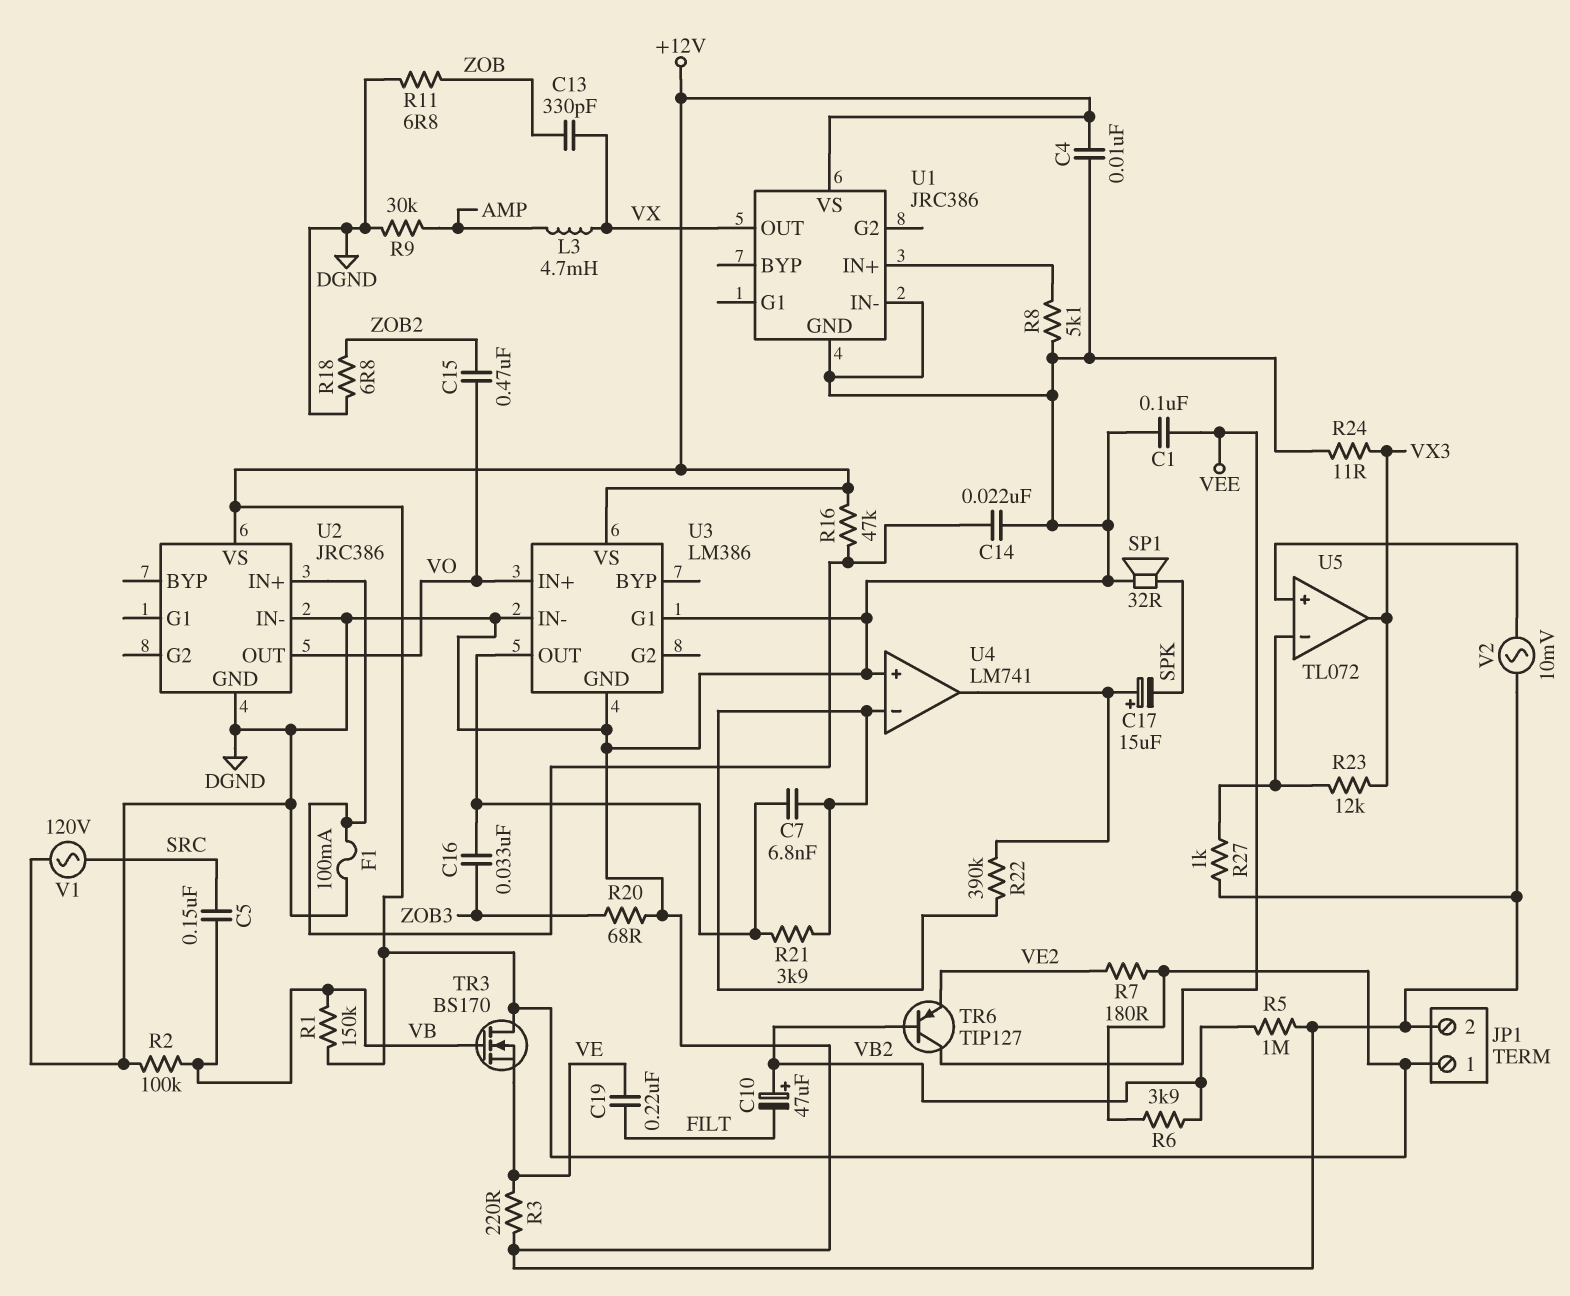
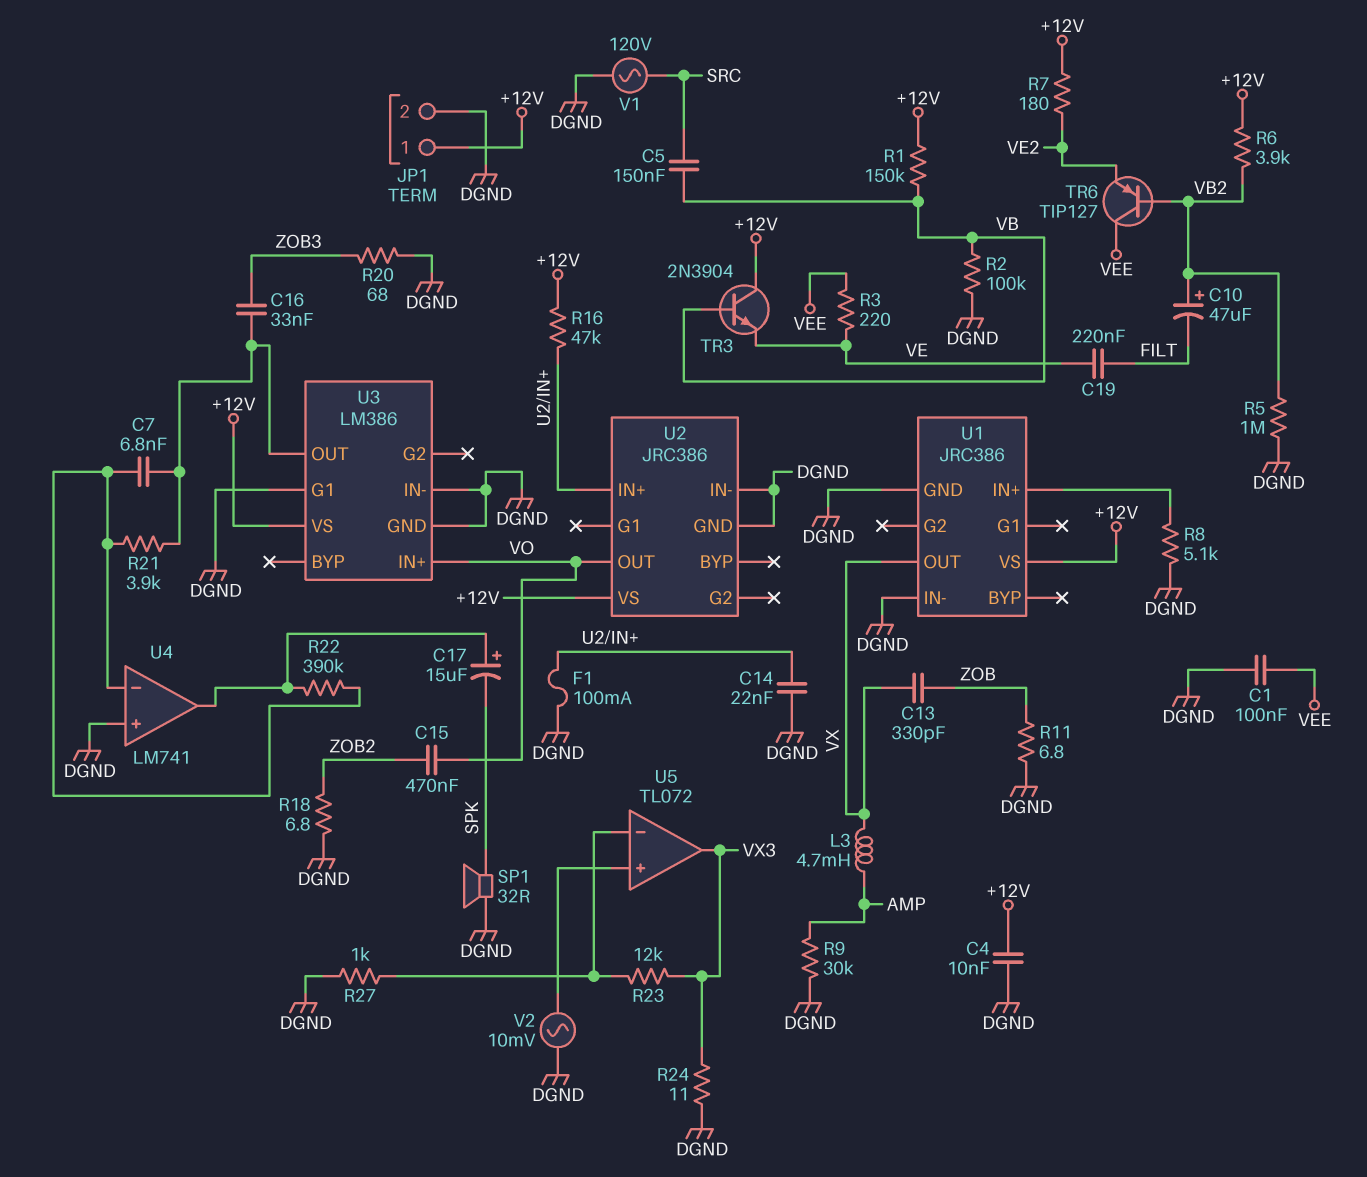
R3: 220 (DGND, VE) -> 220 (VE, VEE)
TR3: NMOS BS170 (G VB, D +12V, S VE) -> NPN 2N3904 (B VB, C +12V, E VE)

